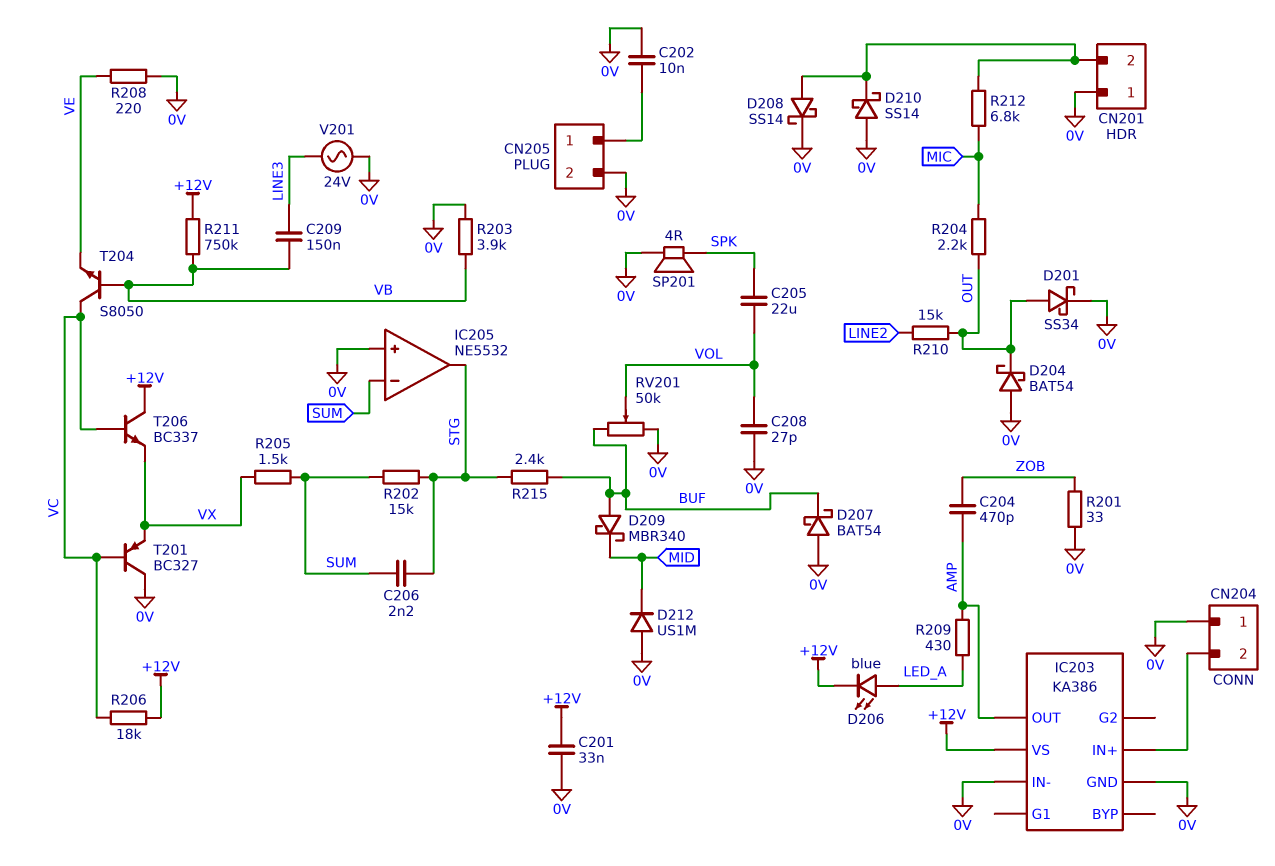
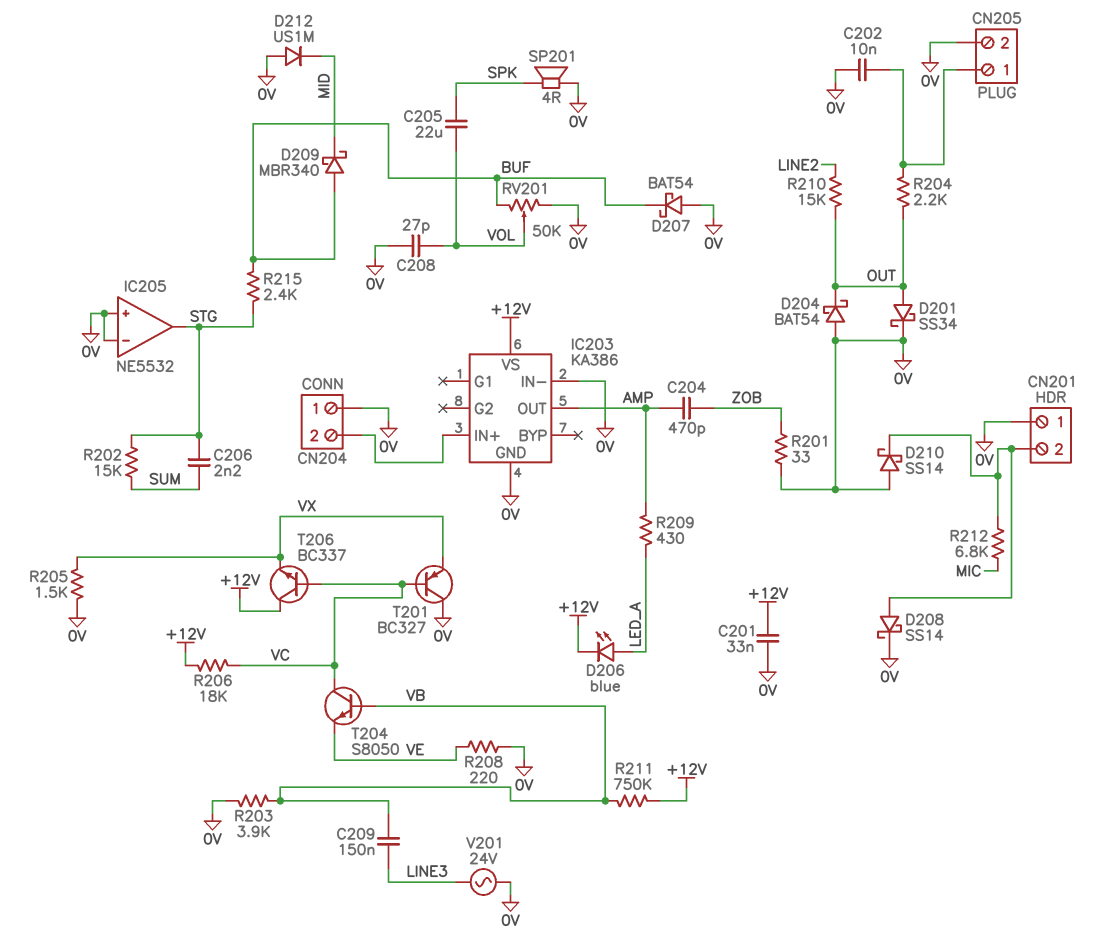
IC205 pin in-: SUM -> 0V
R204: 2.2k (MIC, OUT) -> 2.2k (CN205/1, OUT)
R205: 1.5k (SUM, VX) -> 1.5k (0V, VX)

